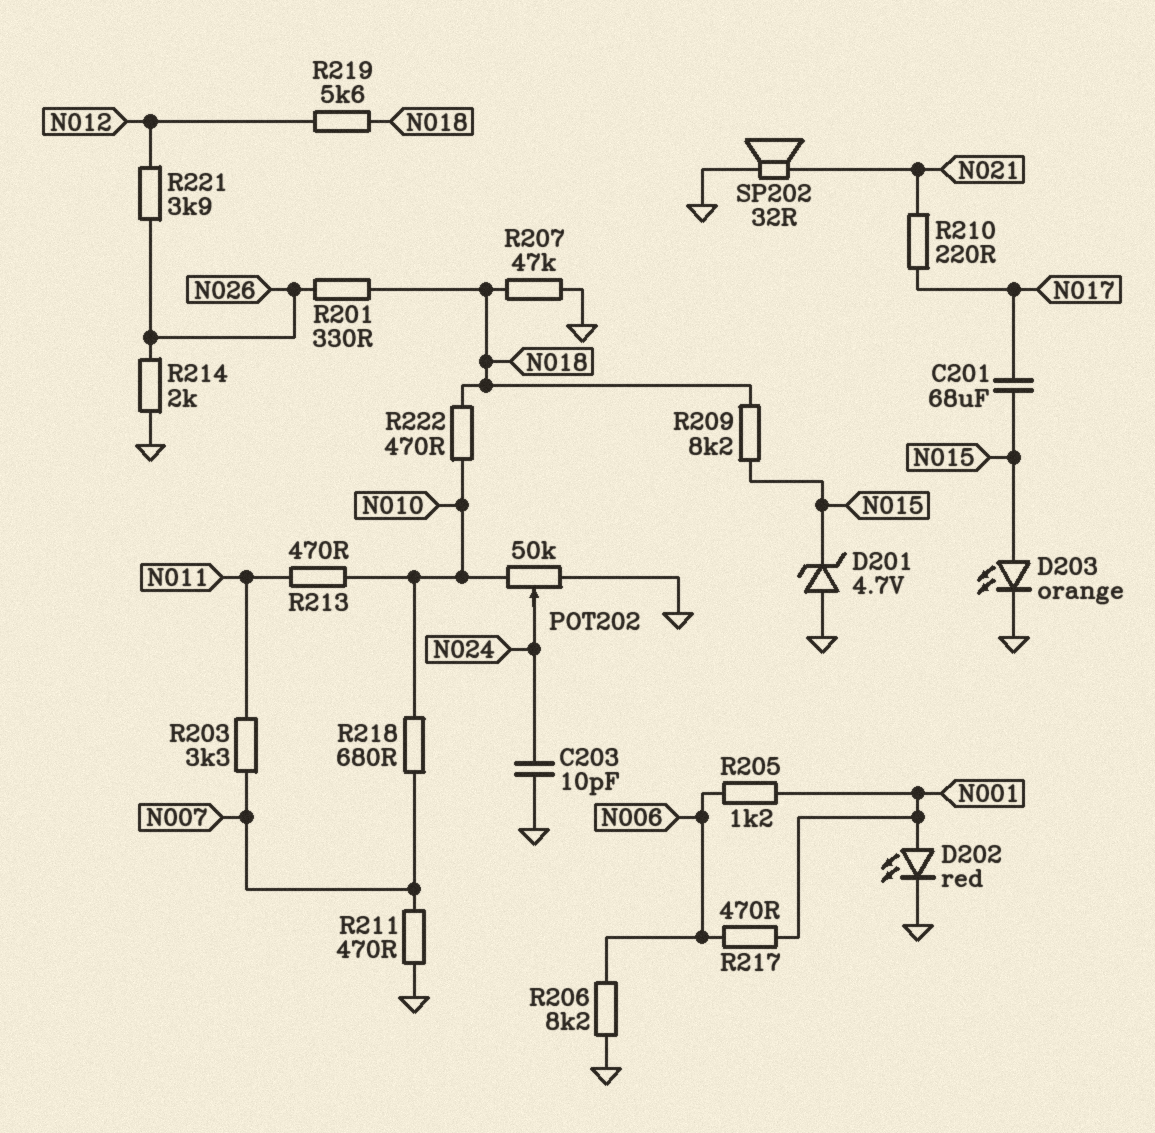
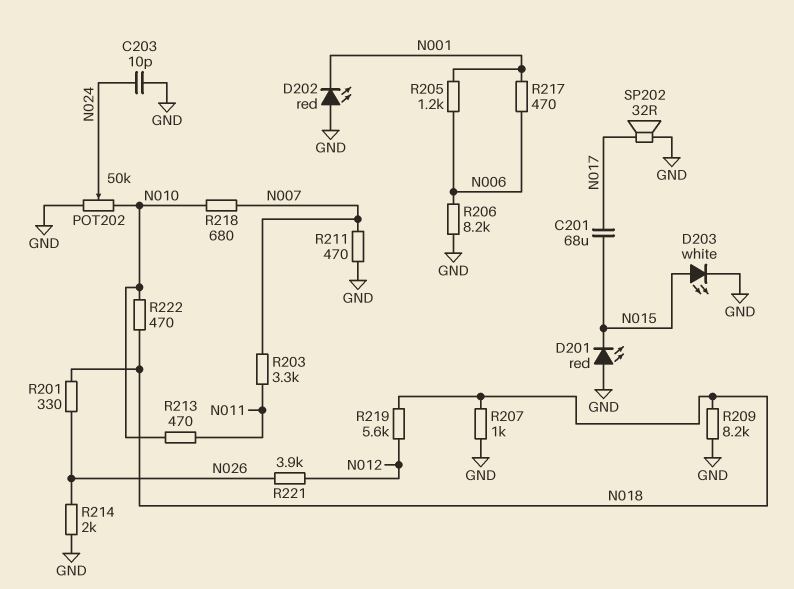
D201: zener 4.7V (A GND, K N015) -> LED red (A GND, K N015)
D202: LED red (A N001, K GND) -> LED red (A GND, K N001)
D203: LED orange (A N015, K GND) -> LED white (A N015, K GND)
R207: 47k (GND, N018) -> 1k (GND, N018)
R209: 8.2k (N015, N018) -> 8.2k (GND, N018)
R210: 220 (N017, N021) -> none
SP202: speaker 32R (GND, N021) -> speaker 32R (GND, N017)

